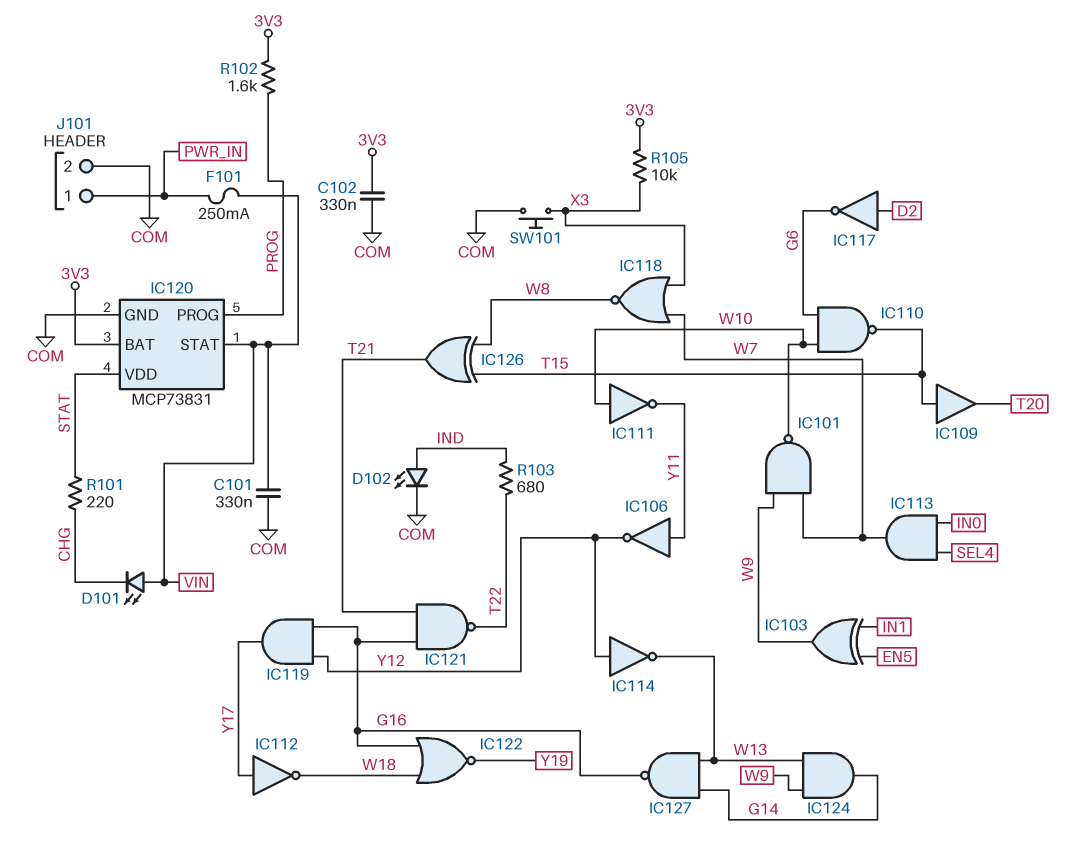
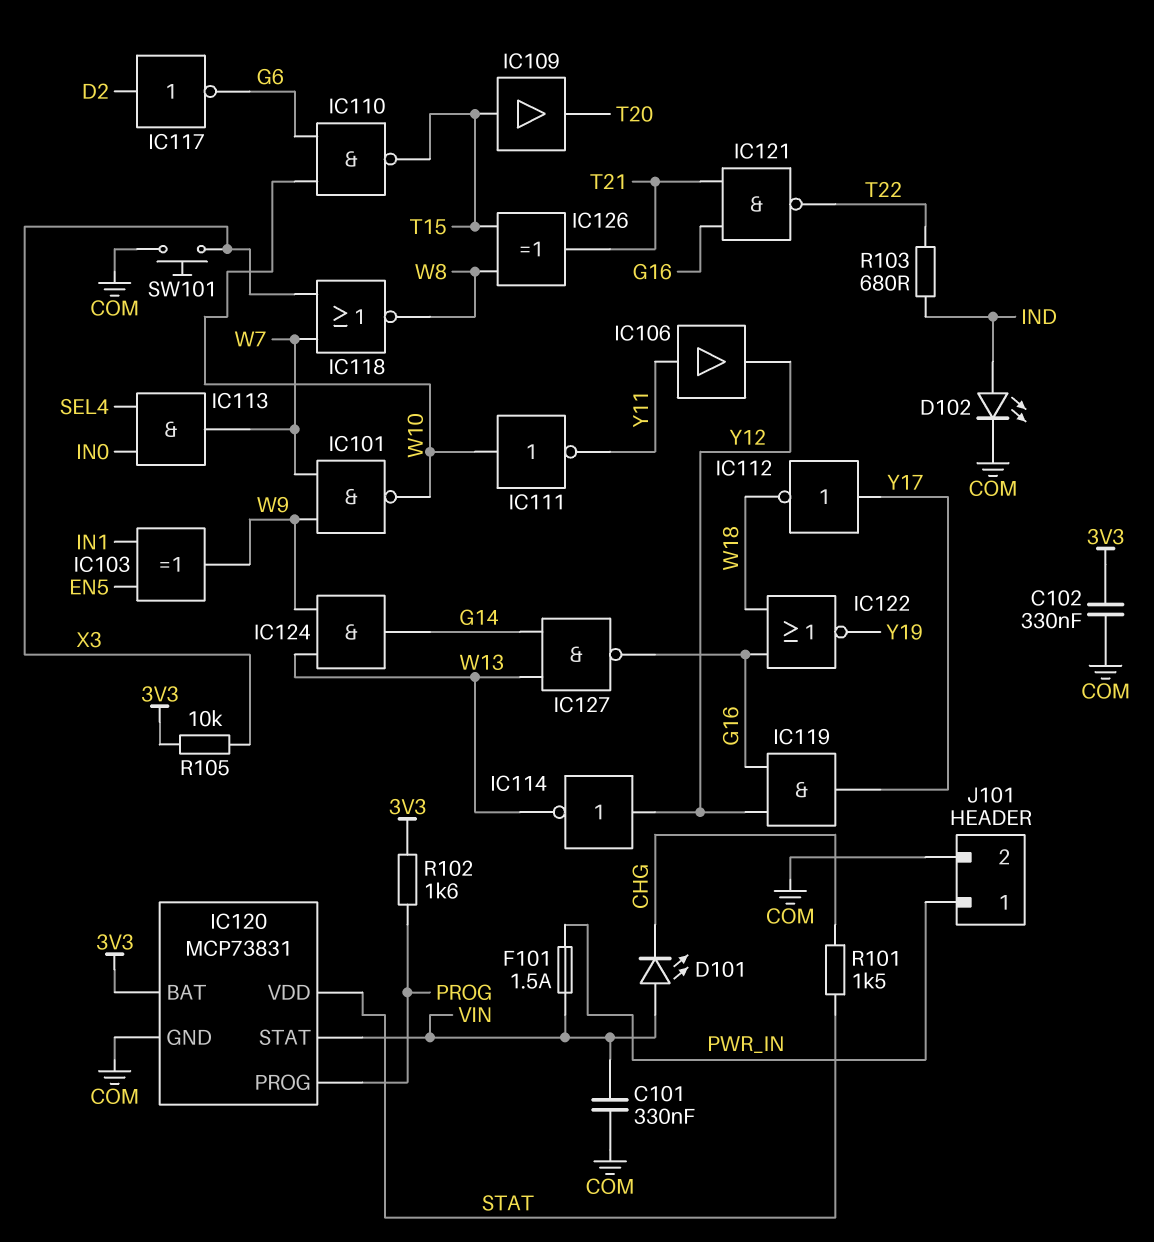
F101: 250mA (PWR_IN, VIN) -> 1.5A (PWR_IN, VIN)
IC106: NOT (in Y11, out Y12) -> buffer (in Y11, out Y12)
R101: 220 (CHG, STAT) -> 1.5k (CHG, STAT)

